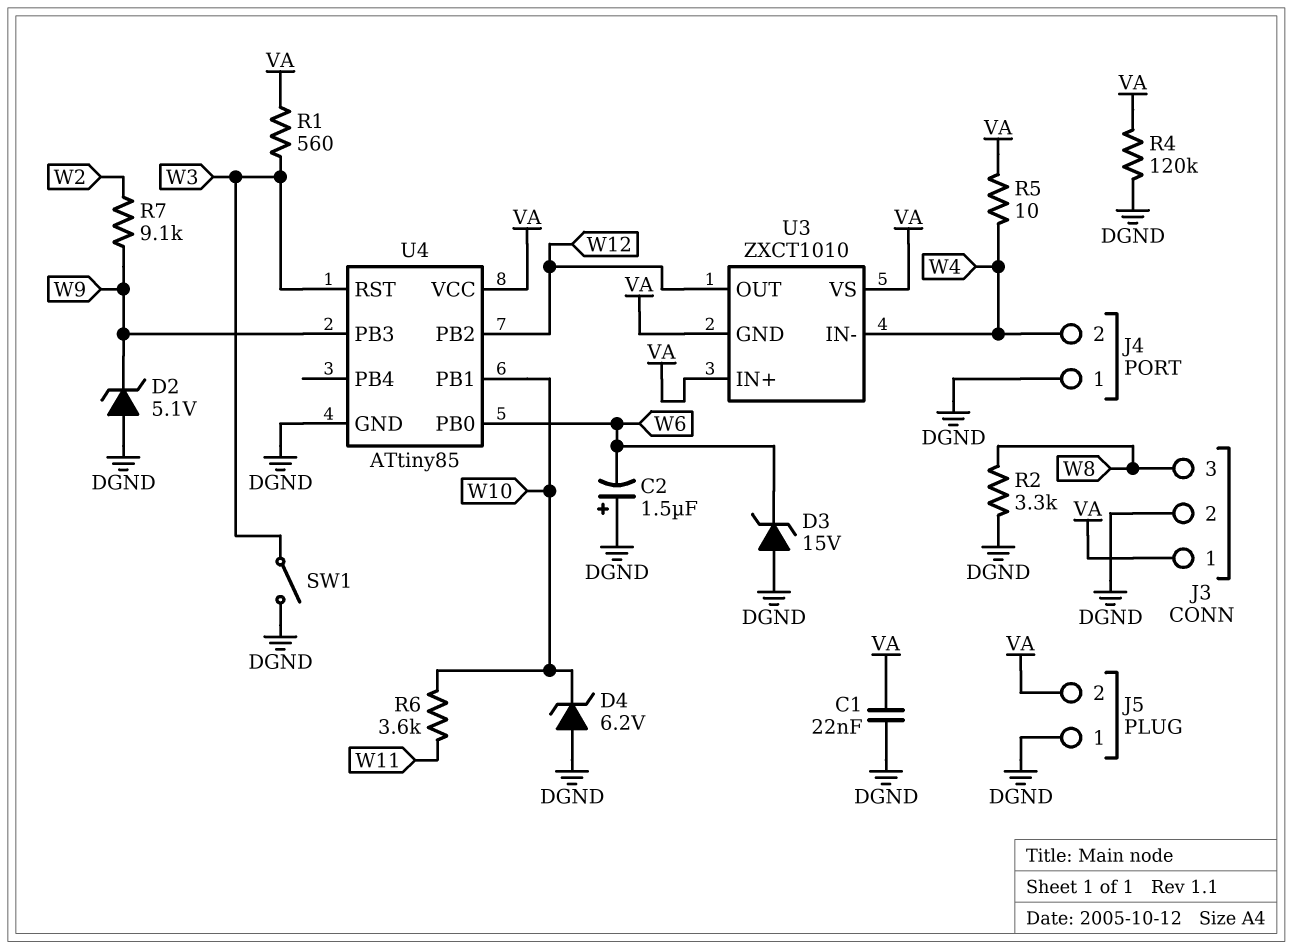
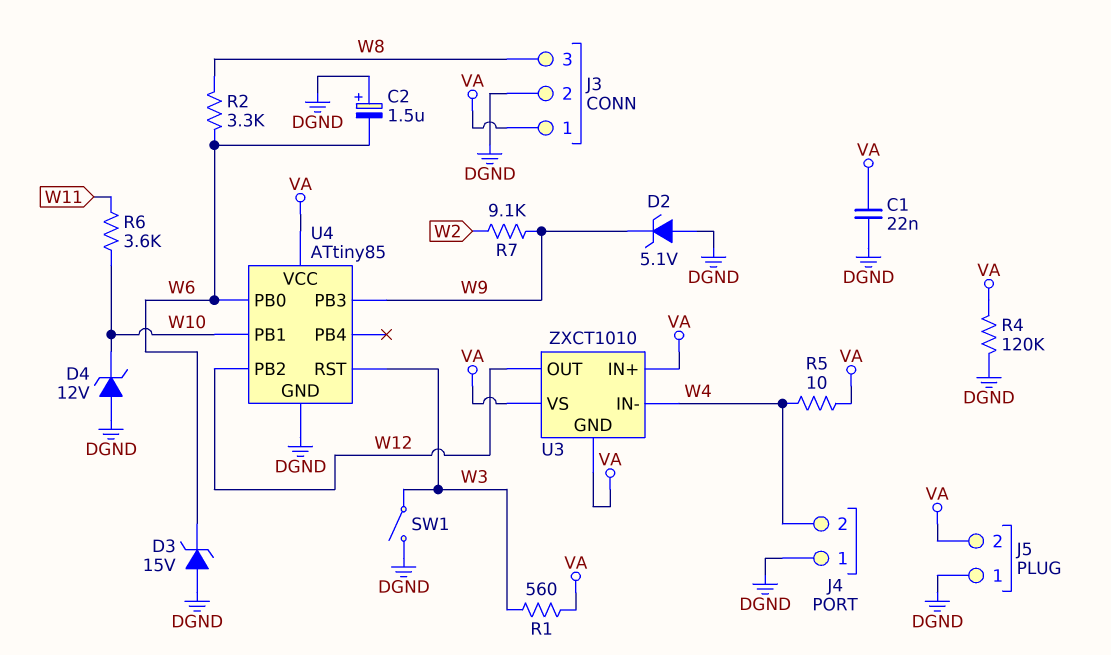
D4: zener 6.2V (A DGND, K W10) -> zener 12V (A DGND, K W10)
R2: 3.3k (DGND, W8) -> 3.3k (W6, W8)

